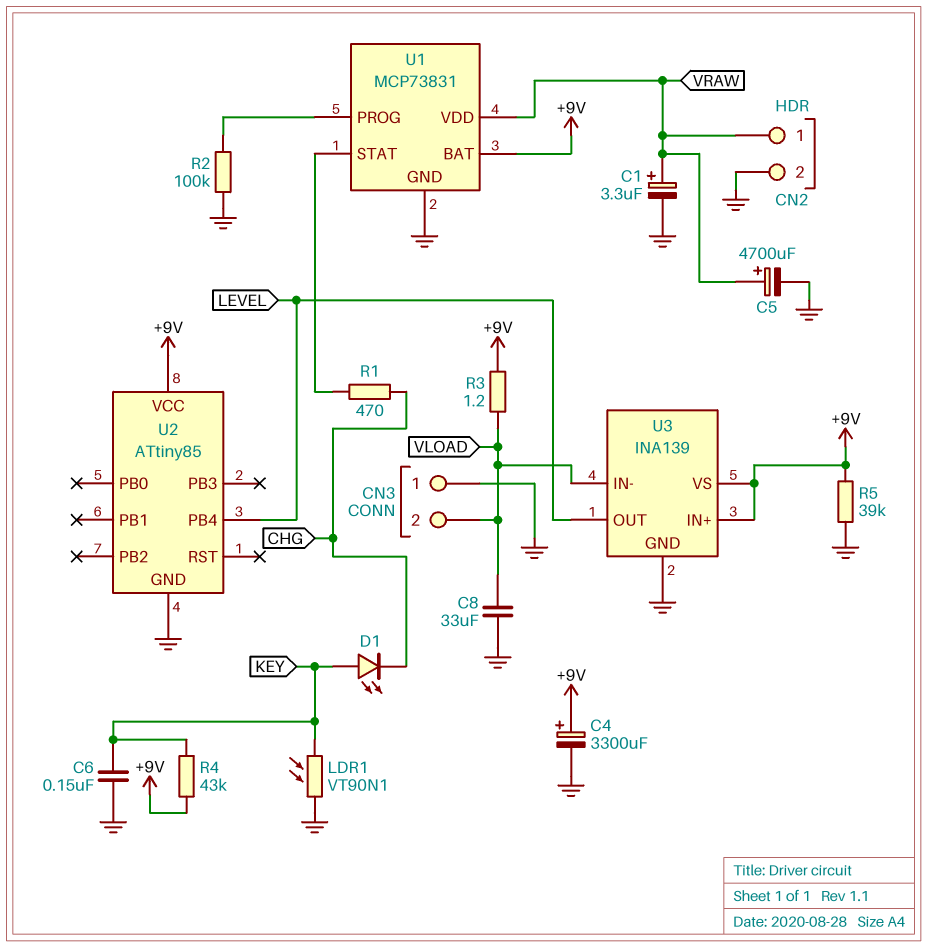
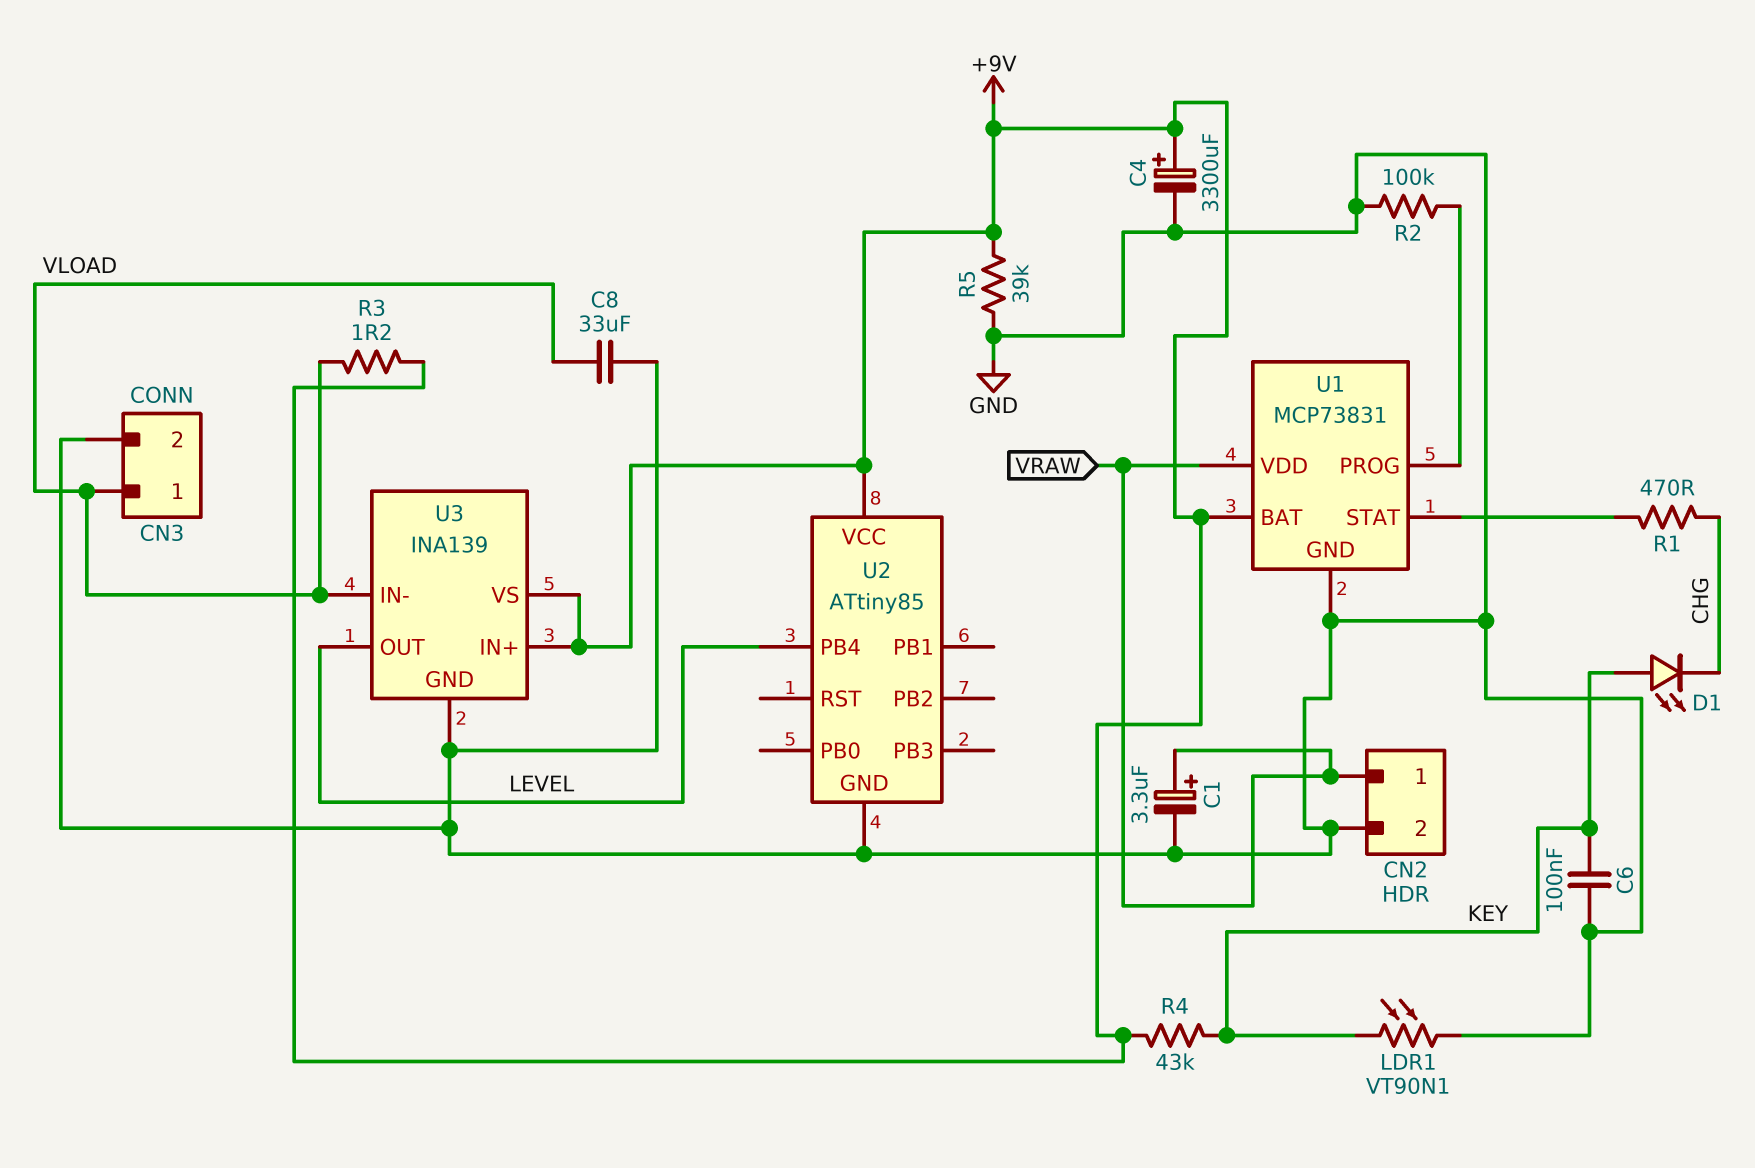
C5: 4700uF (plus VRAW, minus GND) -> none
C6: 150nF (GND, KEY) -> 100nF (GND, KEY)
CN3 pin 1: GND -> VLOAD
CN3 pin 2: VLOAD -> GND

